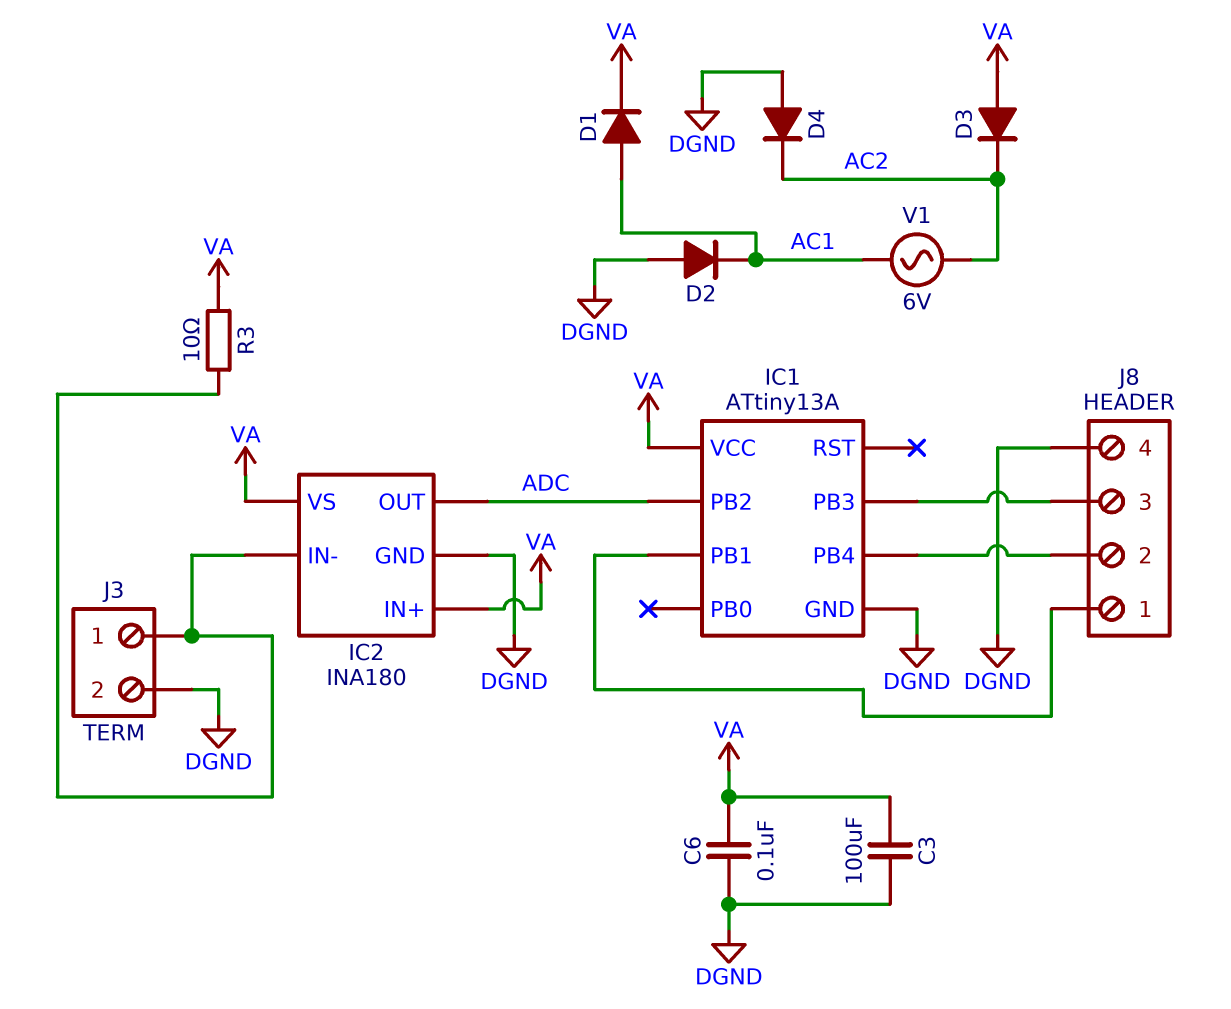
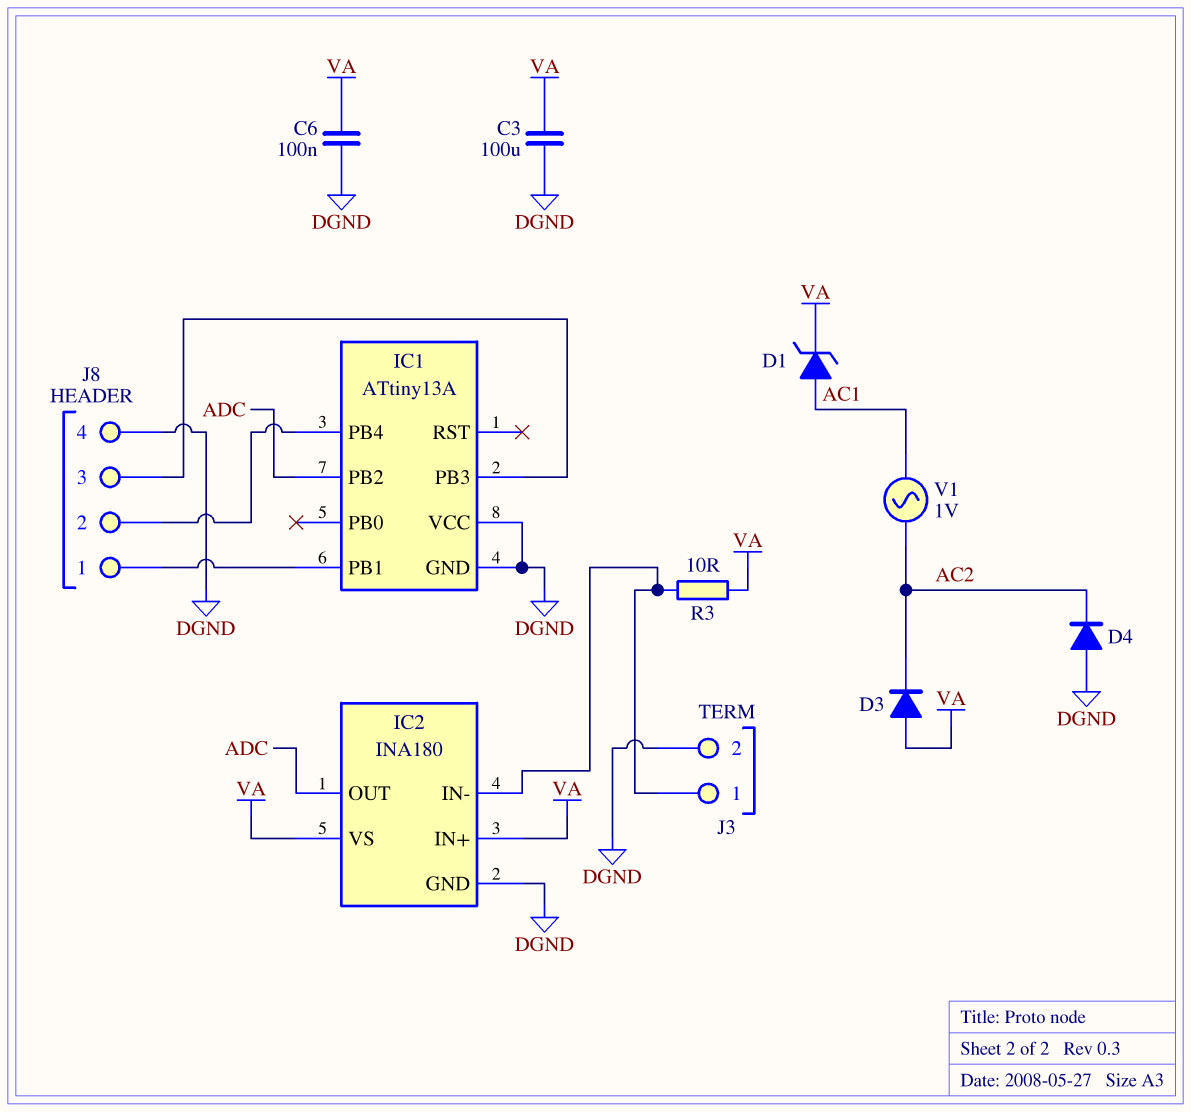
D1: diode (A AC1, K VA) -> zener (A AC1, K VA)
D2: diode (A DGND, K AC1) -> none
IC1 pin VCC: VA -> DGND
V1: AC 6V (AC1, AC2) -> AC 1V (AC1, AC2)

